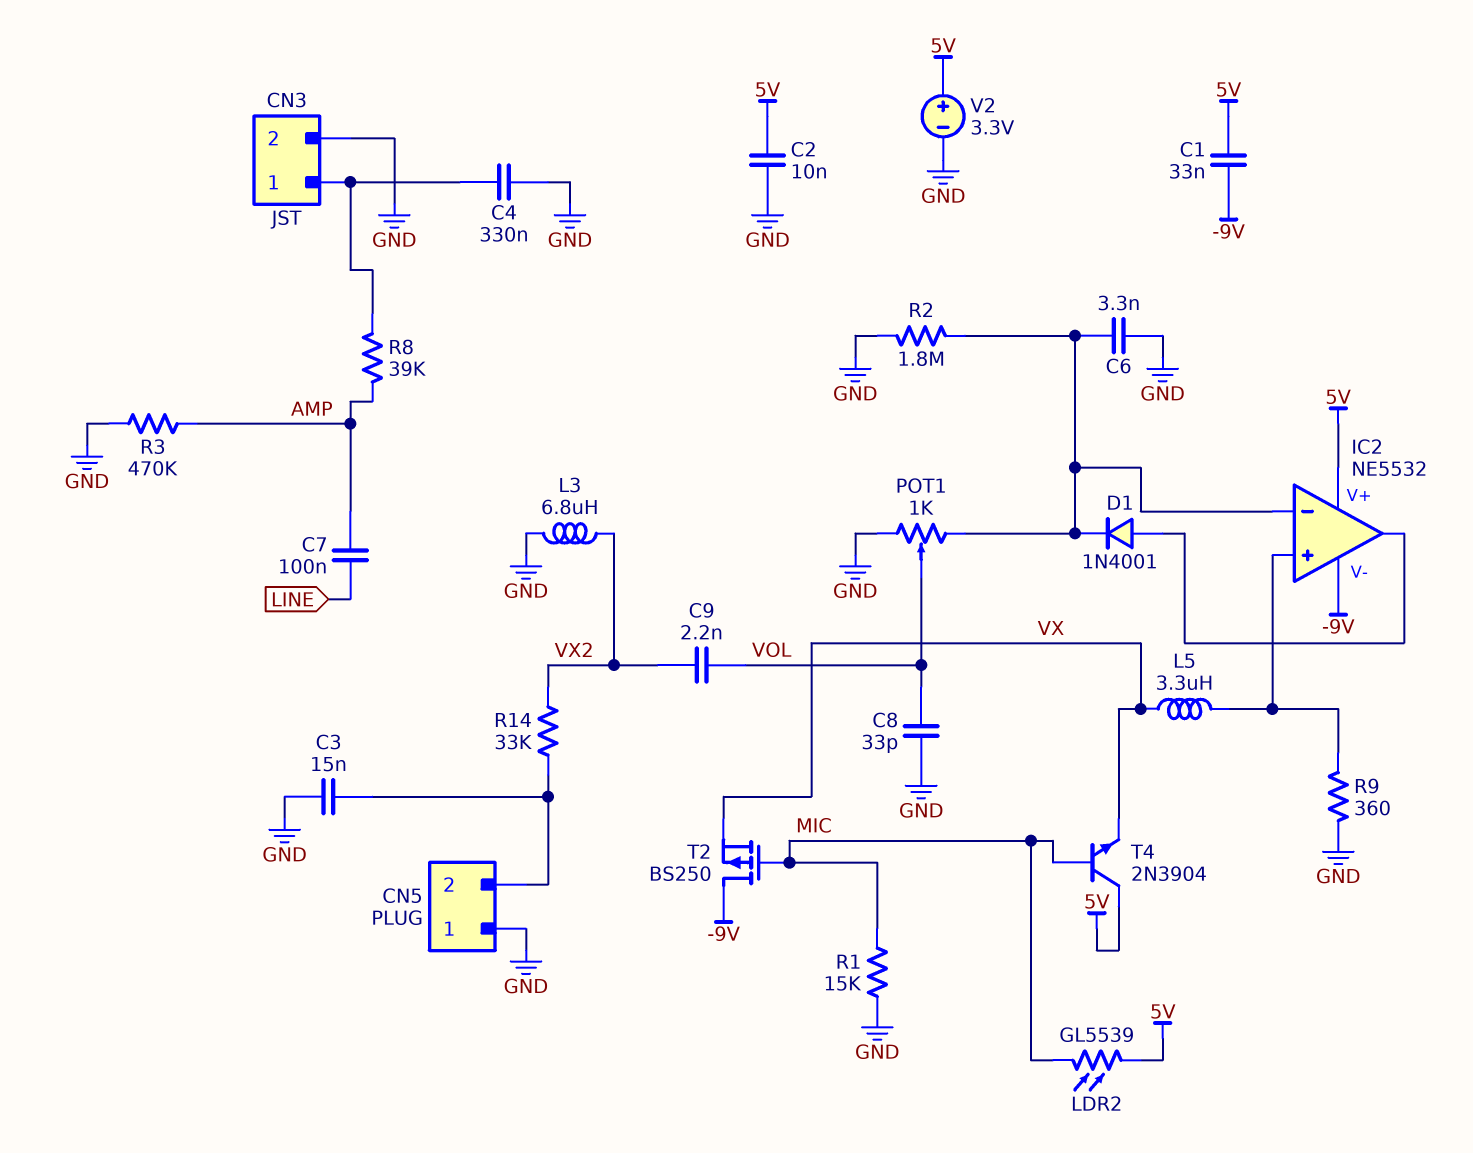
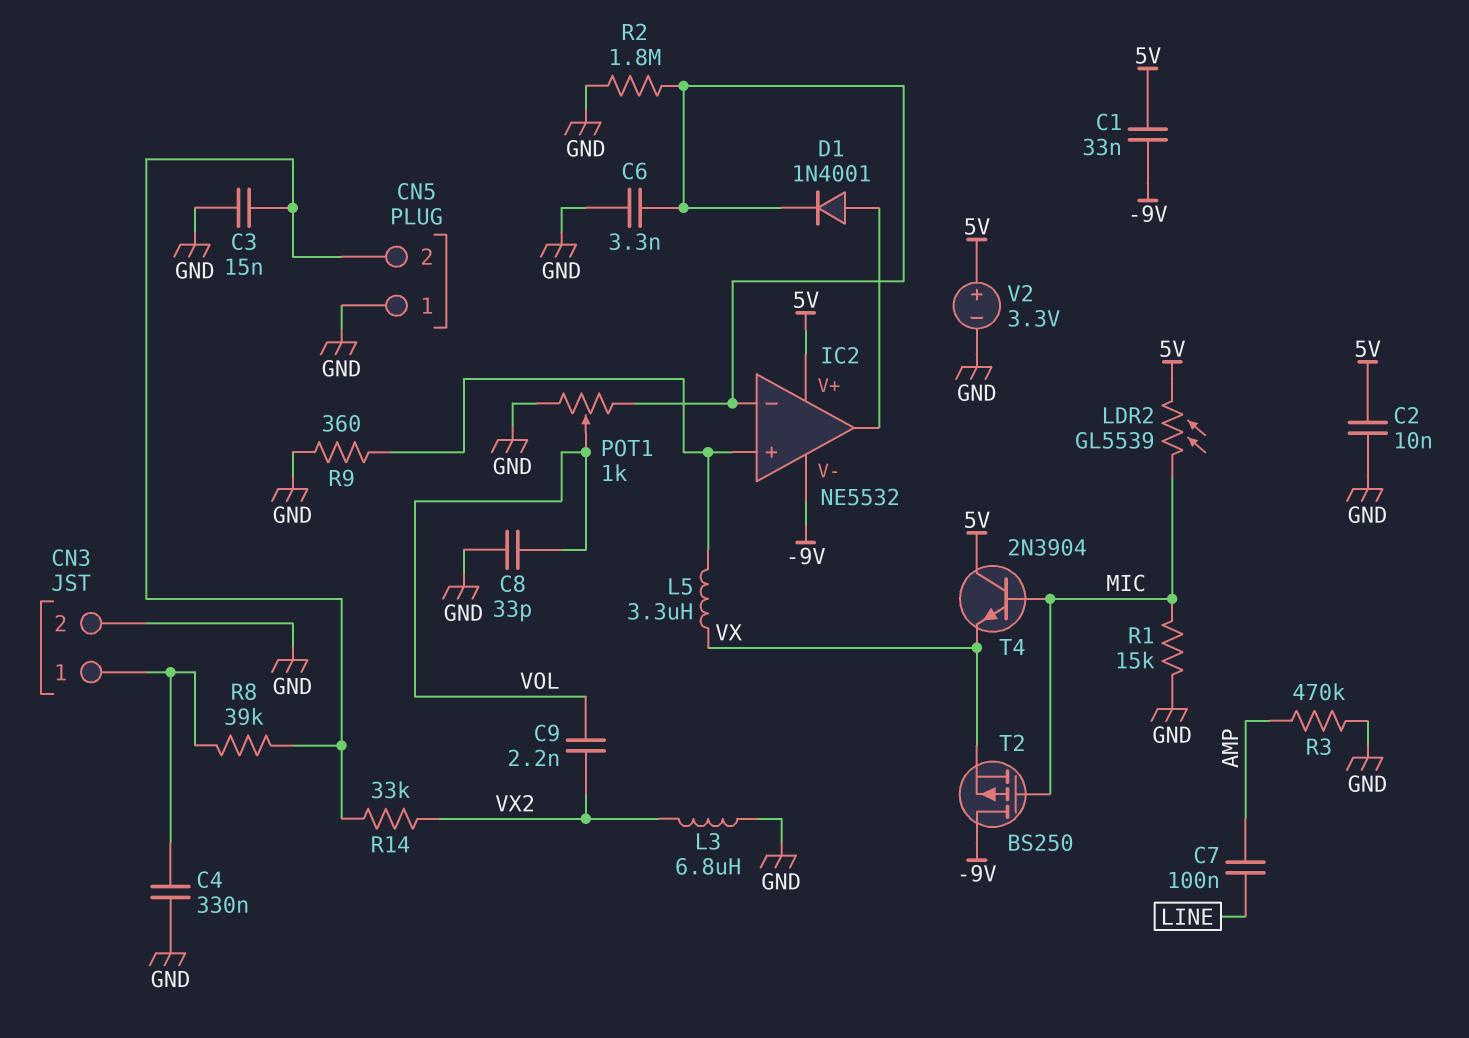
R8: 39k (AMP, CN3/1) -> 39k (CN3/1, CN5/2)

